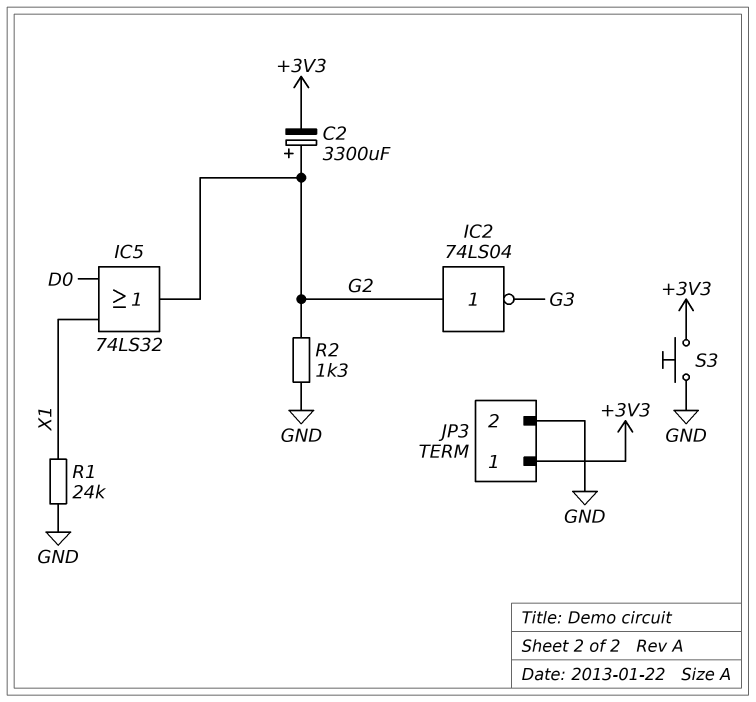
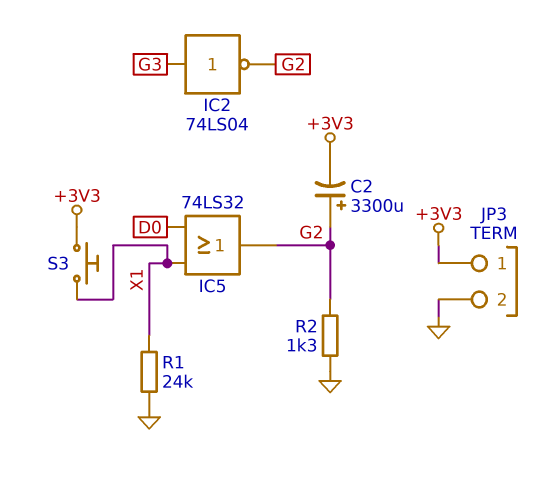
IC2: NOT 74LS04 (in G2, out G3) -> NOT 74LS04 (in G3, out G2)
S3: button (+3V3, GND) -> button (+3V3, X1)

